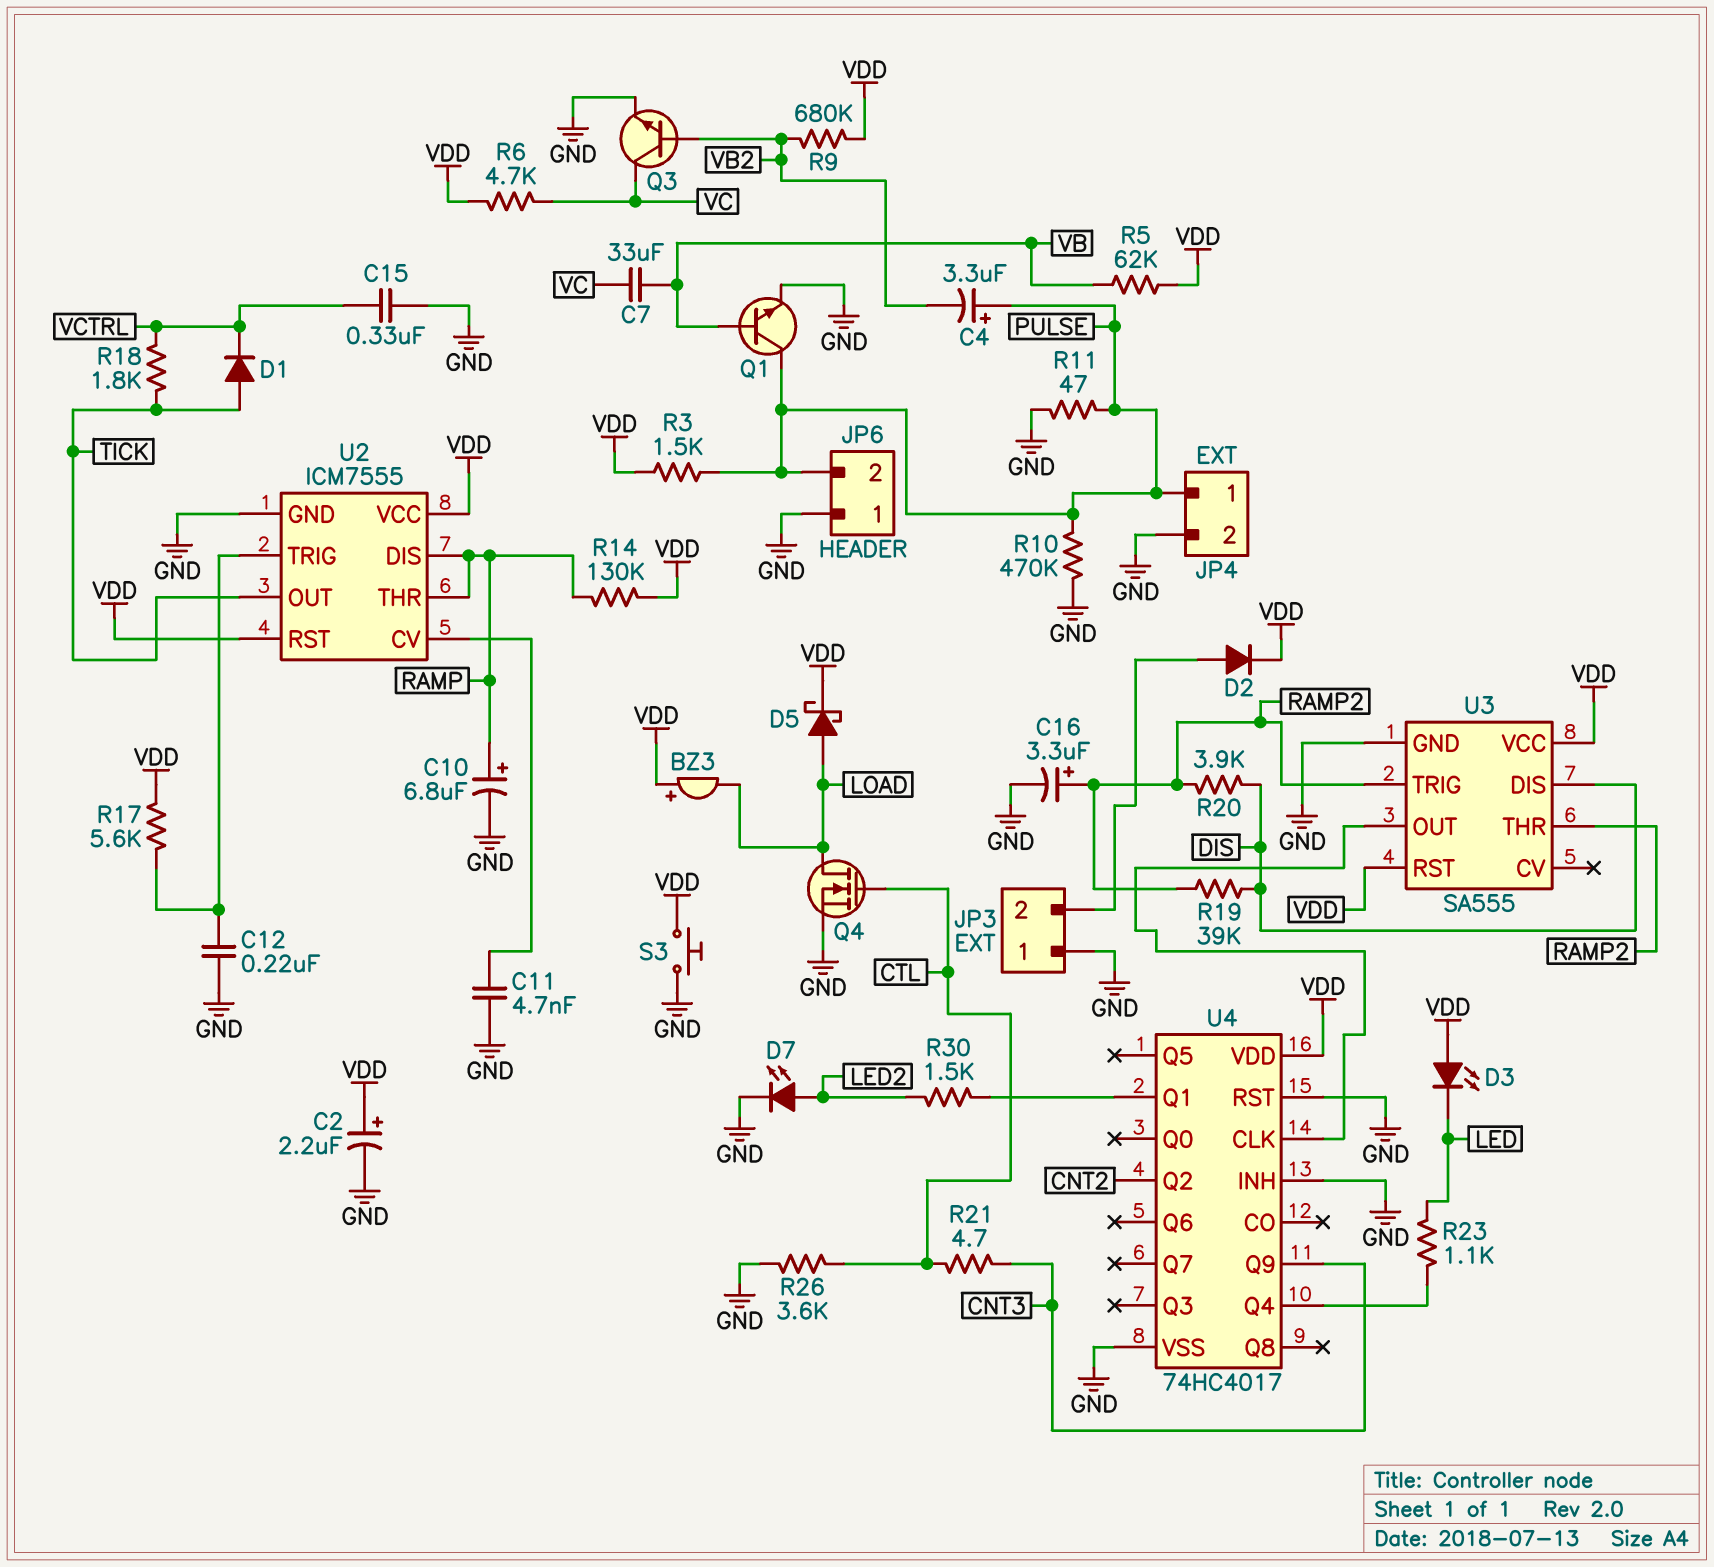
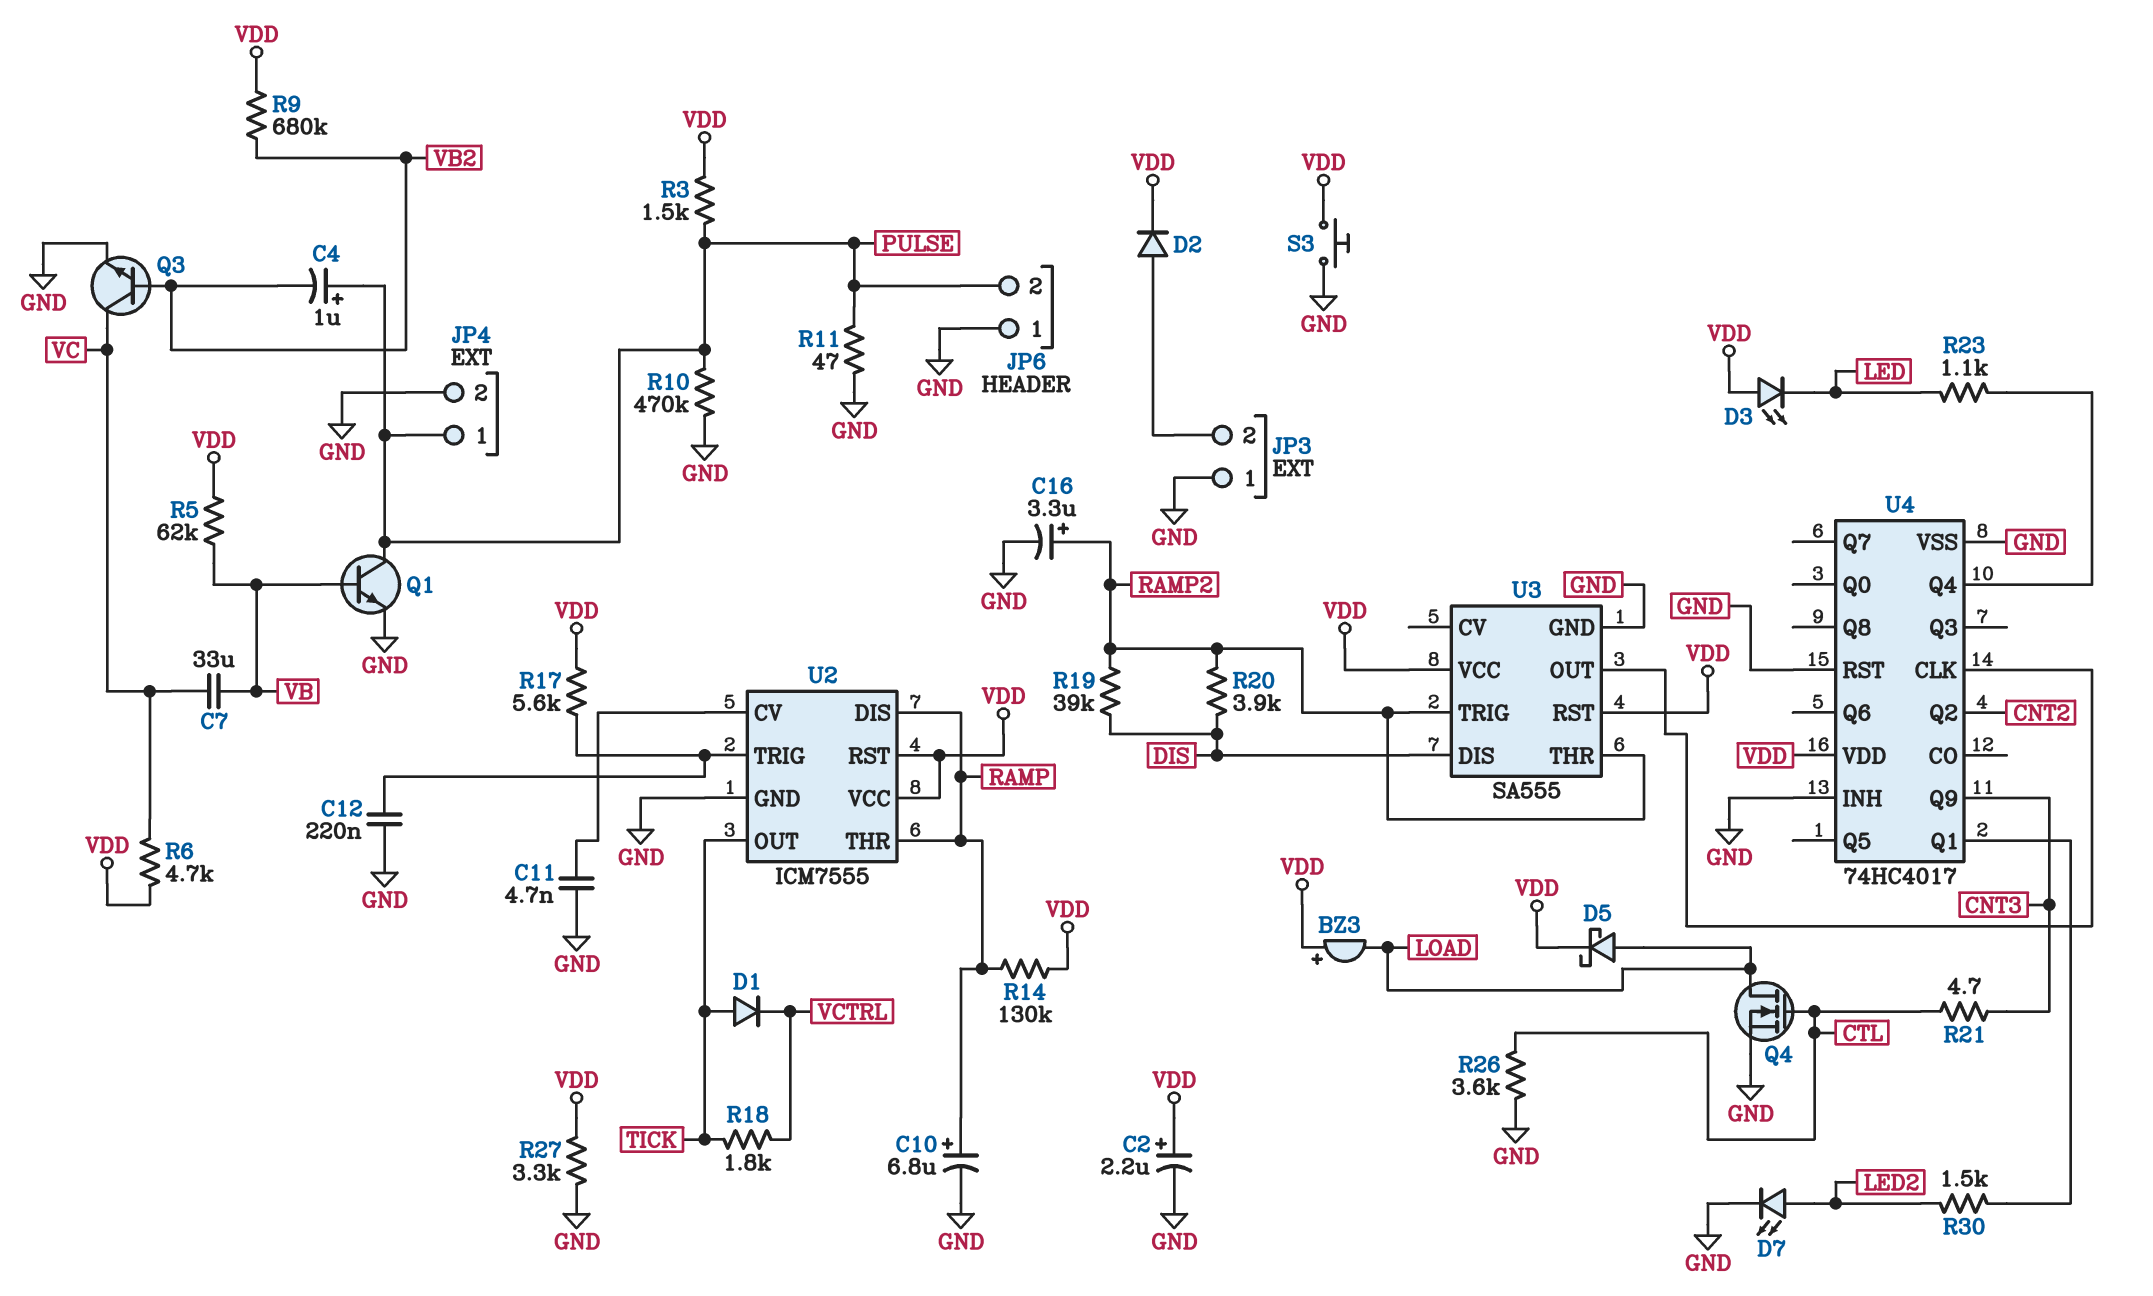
C4: 3.3uF (plus PULSE, minus VB2) -> 1uF (plus PULSE, minus VB2)
C15: 330nF (GND, VCTRL) -> none
R27: none -> 3.3k (GND, VDD)

